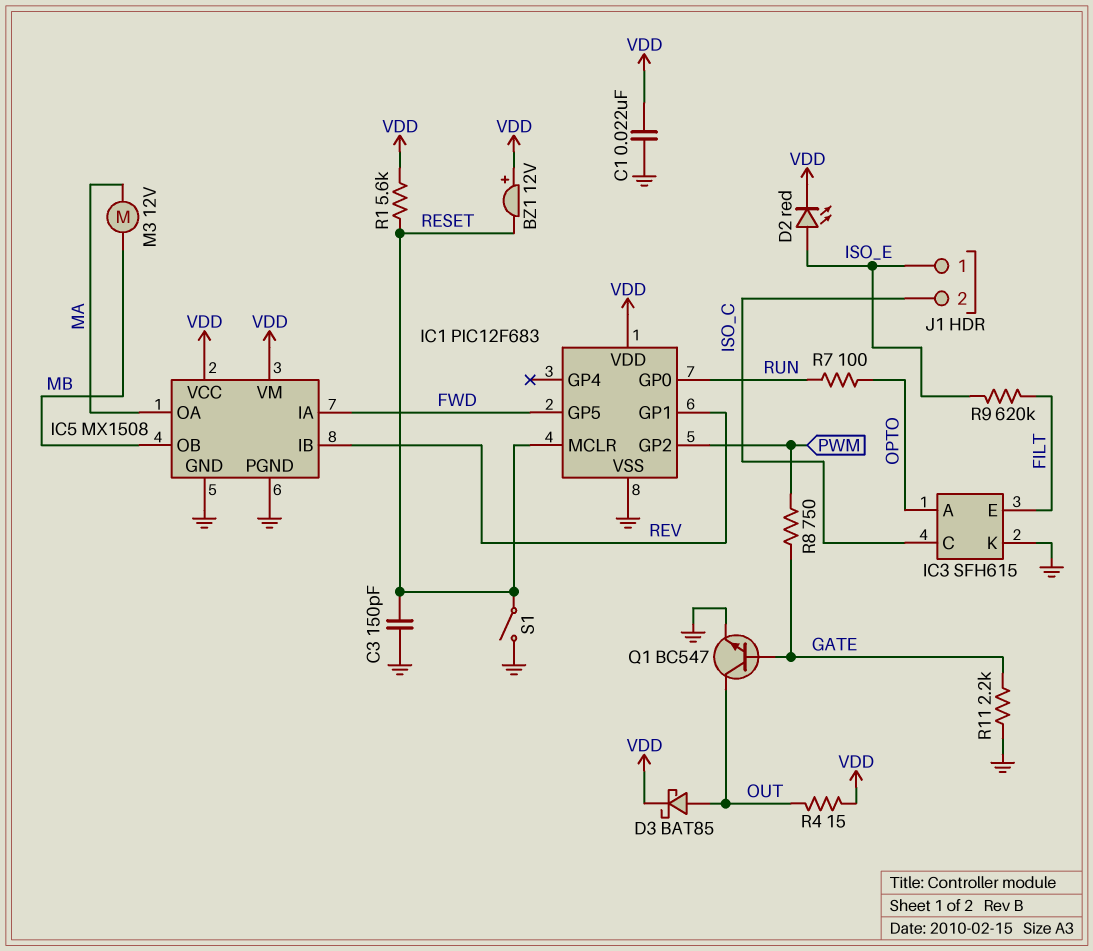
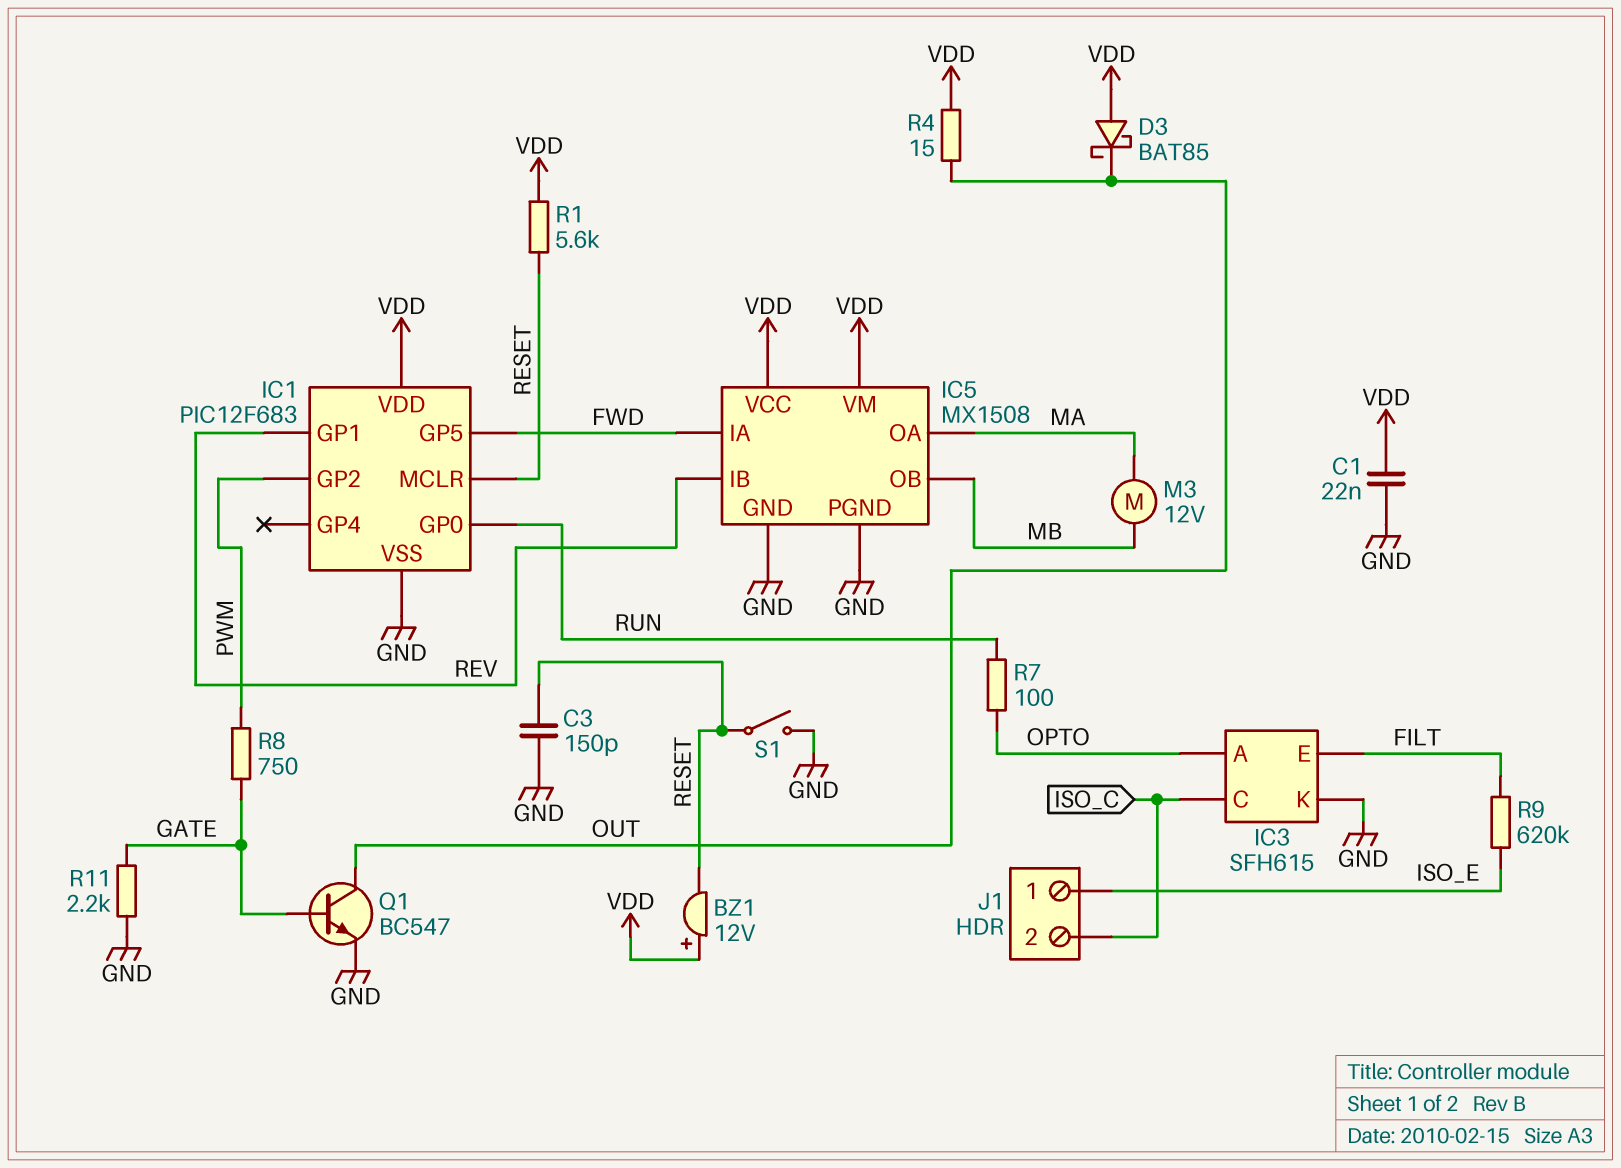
D2: LED red (A ISO_E, K VDD) -> none
D3: schottky BAT85 (A OUT, K VDD) -> schottky BAT85 (A VDD, K OUT)

